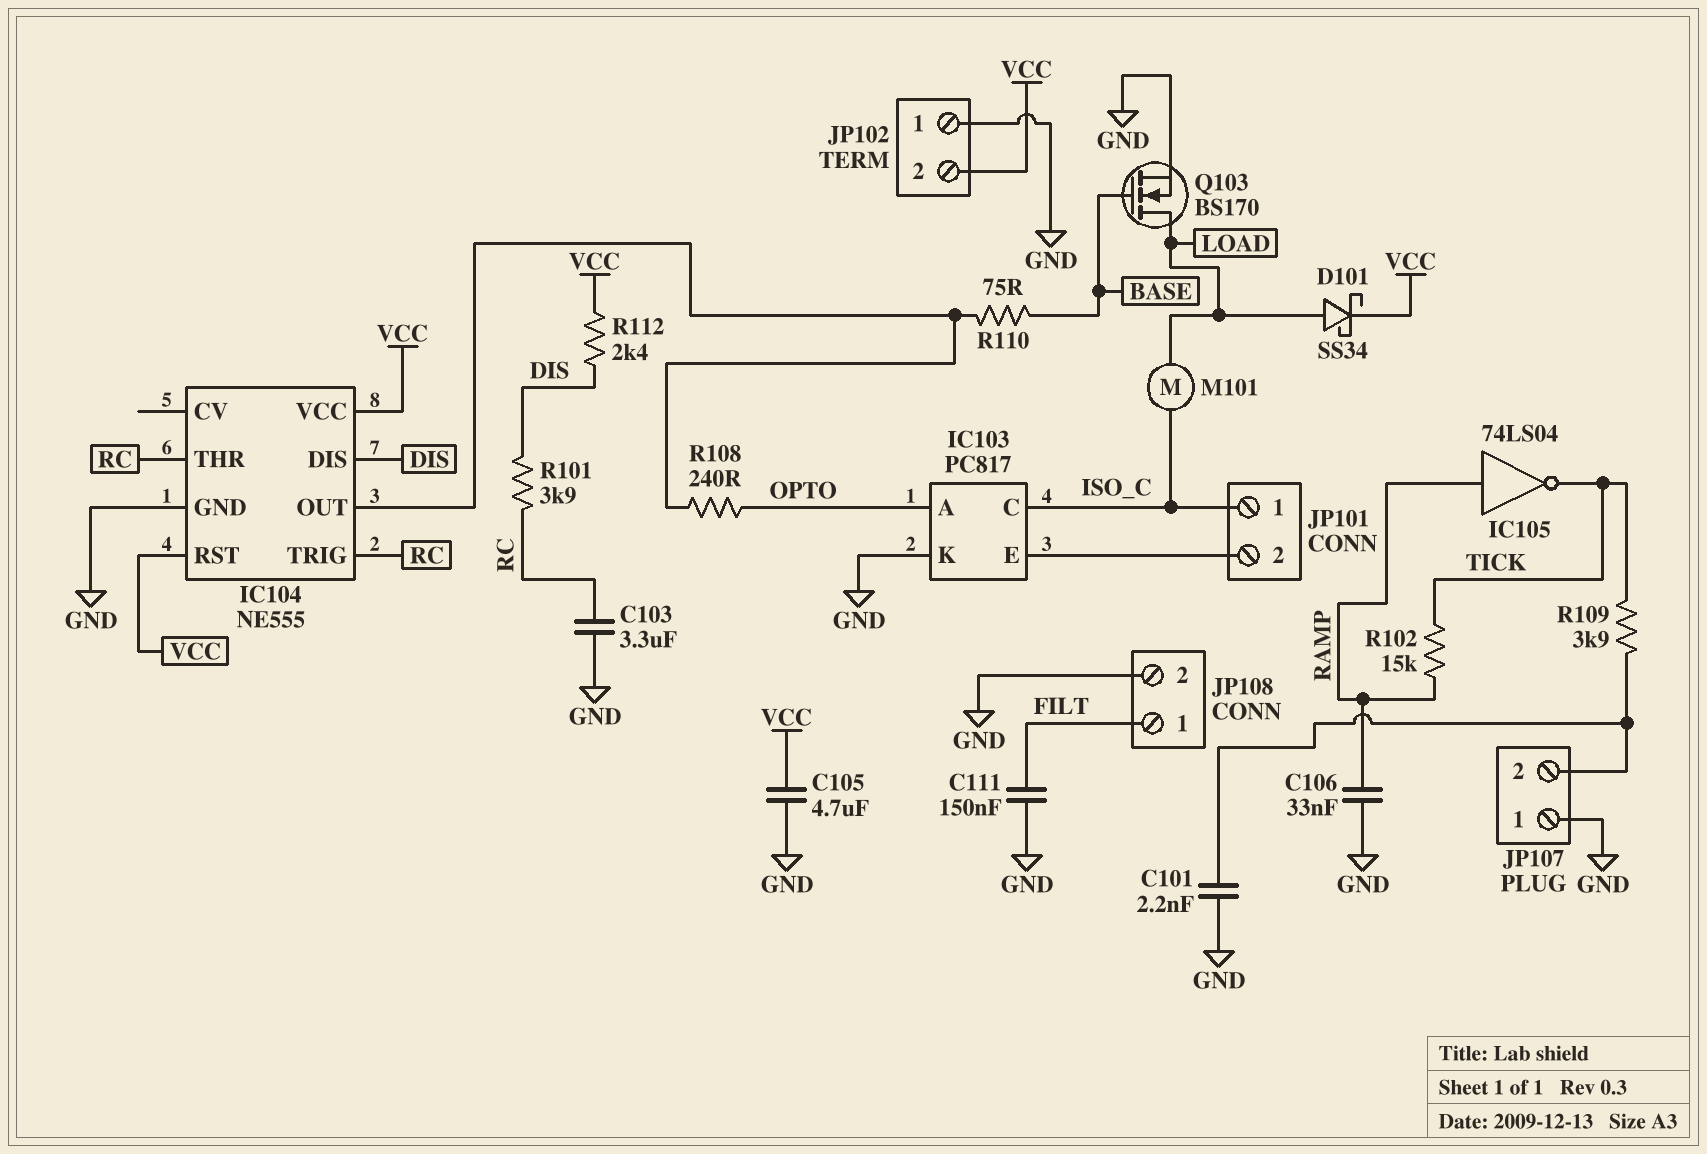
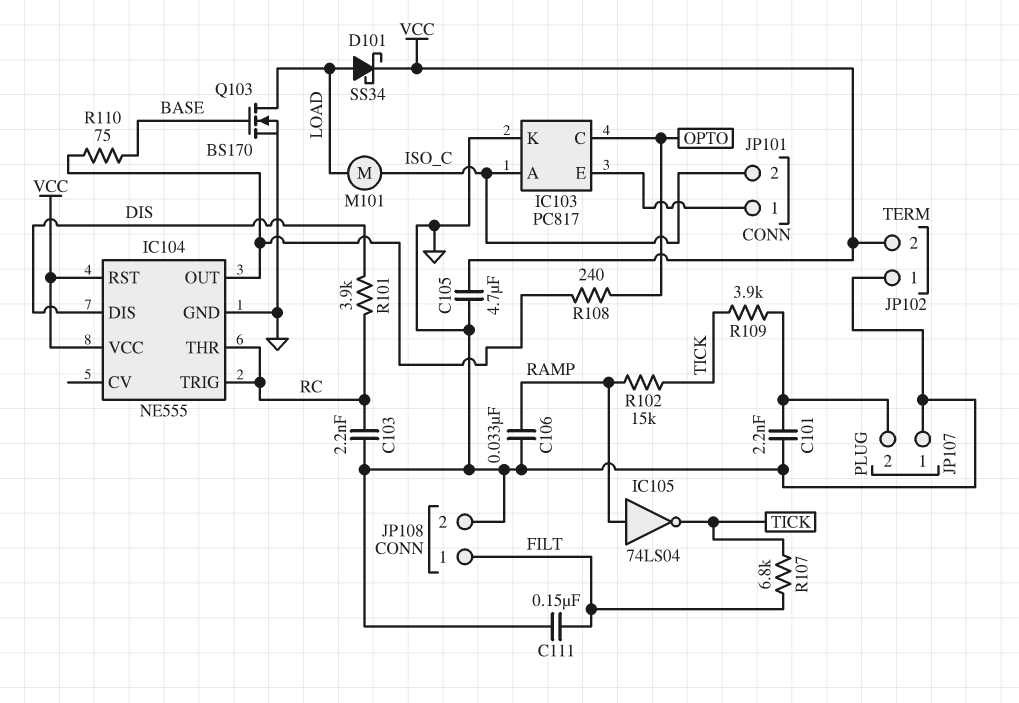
C103: 3.3uF (GND, RC) -> 2.2nF (GND, RC)
IC103 pin A: OPTO -> ISO_C
IC103 pin C: ISO_C -> OPTO
JP101 pin 1: ISO_C -> IC103/E
JP101 pin 2: IC103/E -> ISO_C
R107: none -> 6.8k (FILT, TICK)
R112: 2.4k (DIS, VCC) -> none

